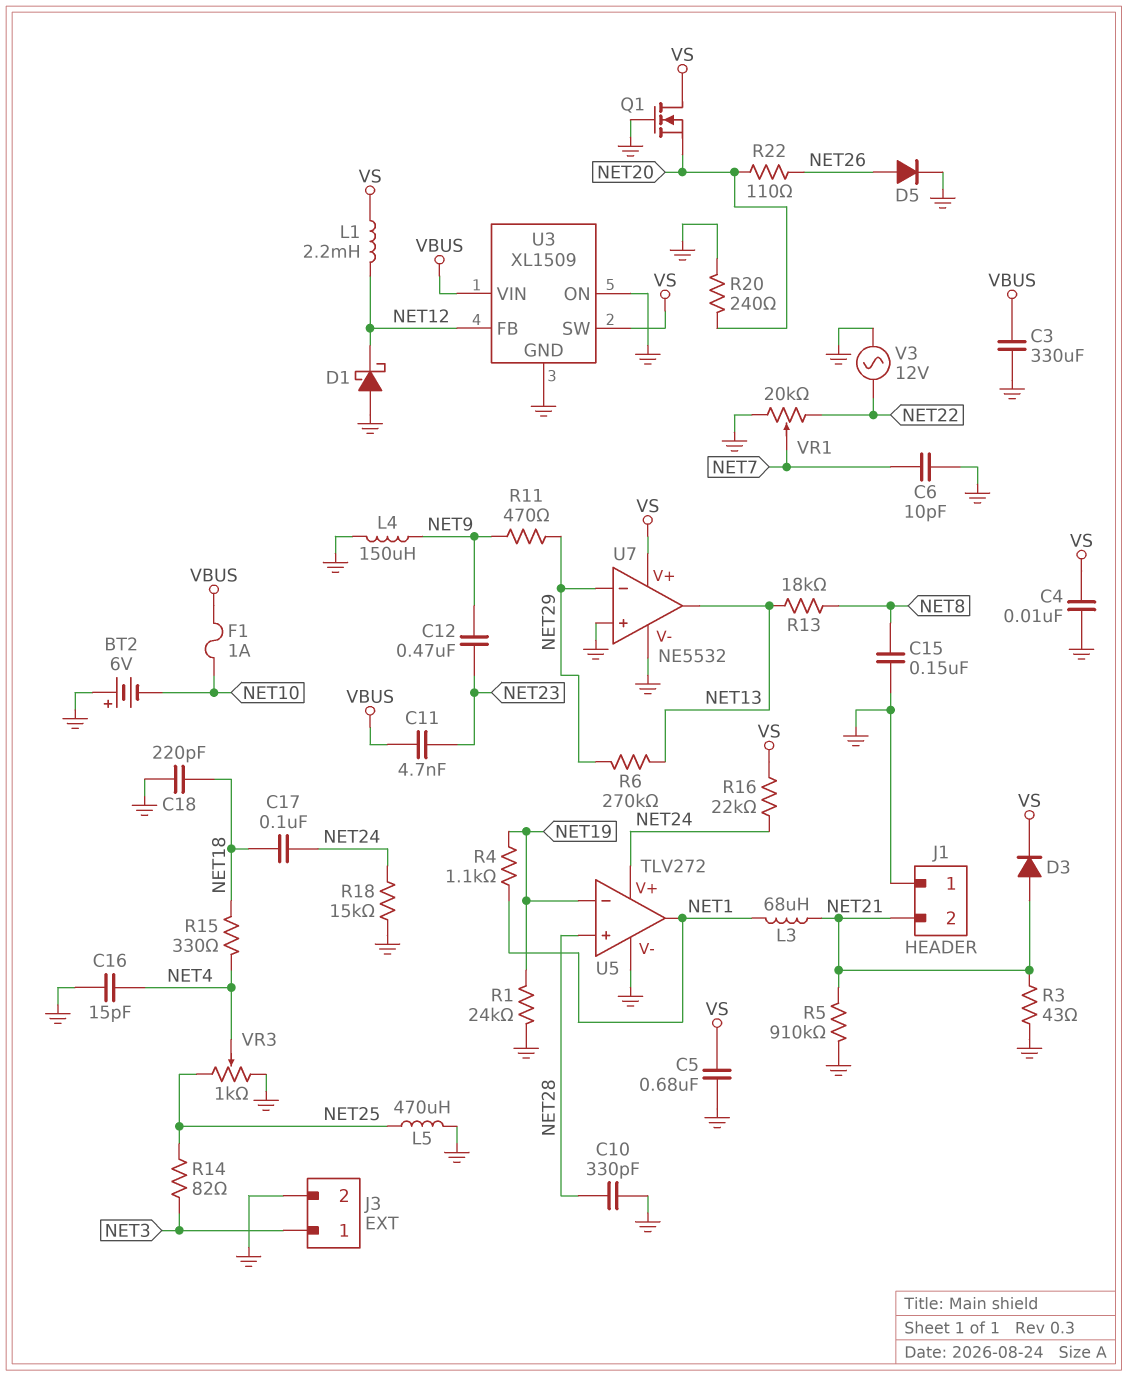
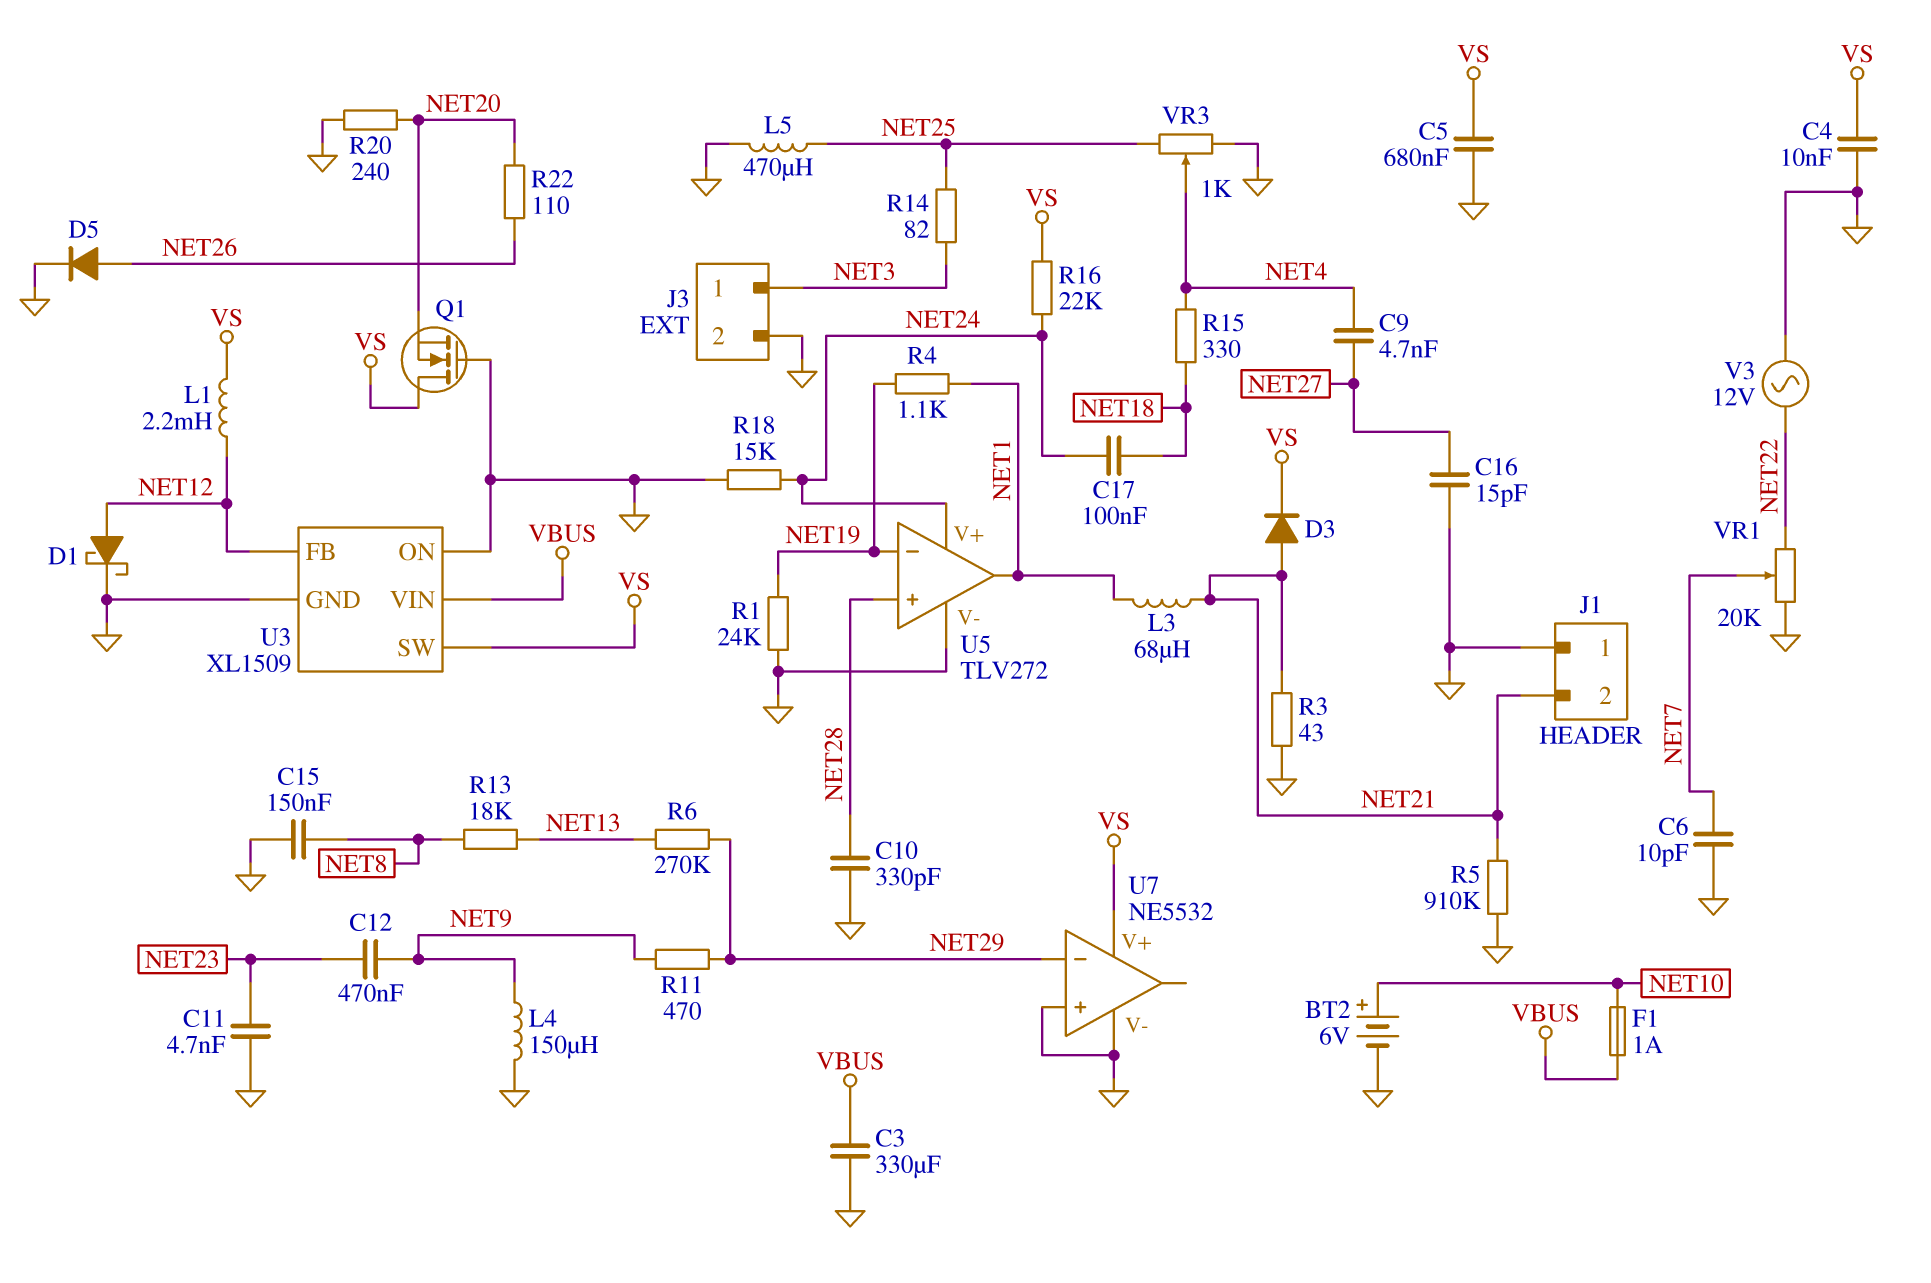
BT2: 6V (plus GND, minus NET10) -> 6V (plus NET10, minus GND)
C9: none -> 4.7nF (NET4, NET27)
C11: 4.7nF (NET23, VBUS) -> 4.7nF (GND, NET23)
C16: 15pF (GND, NET4) -> 15pF (GND, NET27)
C18: 220pF (GND, NET18) -> none
D1: schottky (A GND, K NET12) -> schottky (A NET12, K GND)
U7 pin out: NET13 -> none

